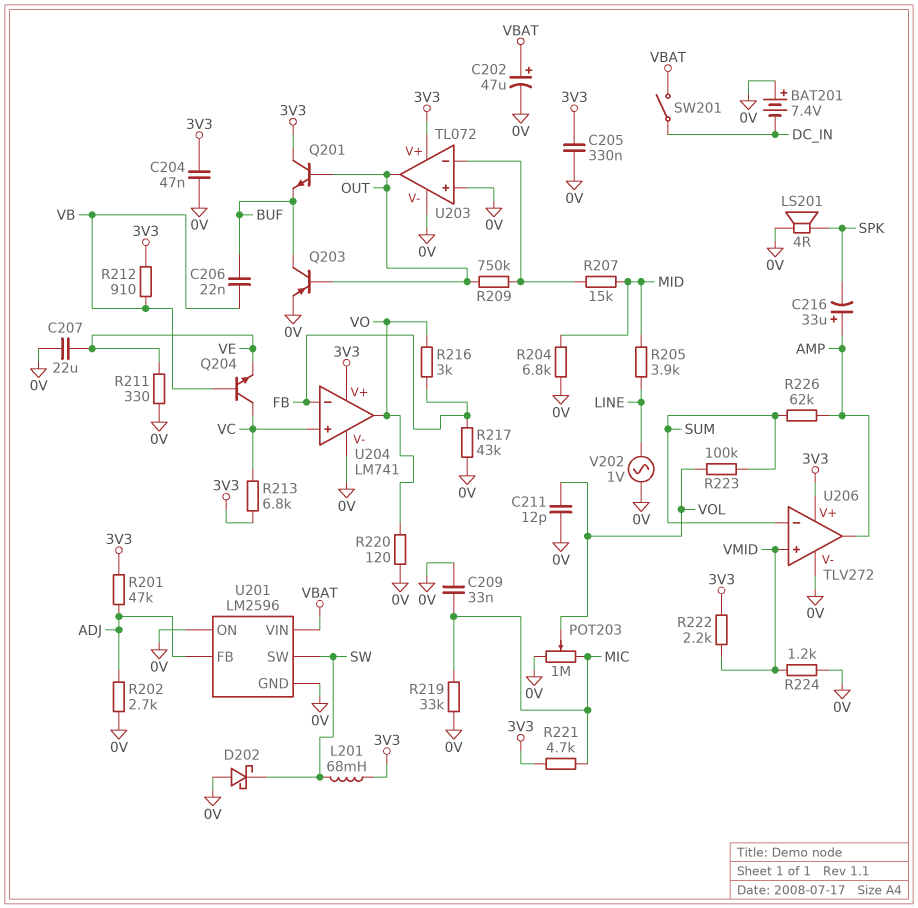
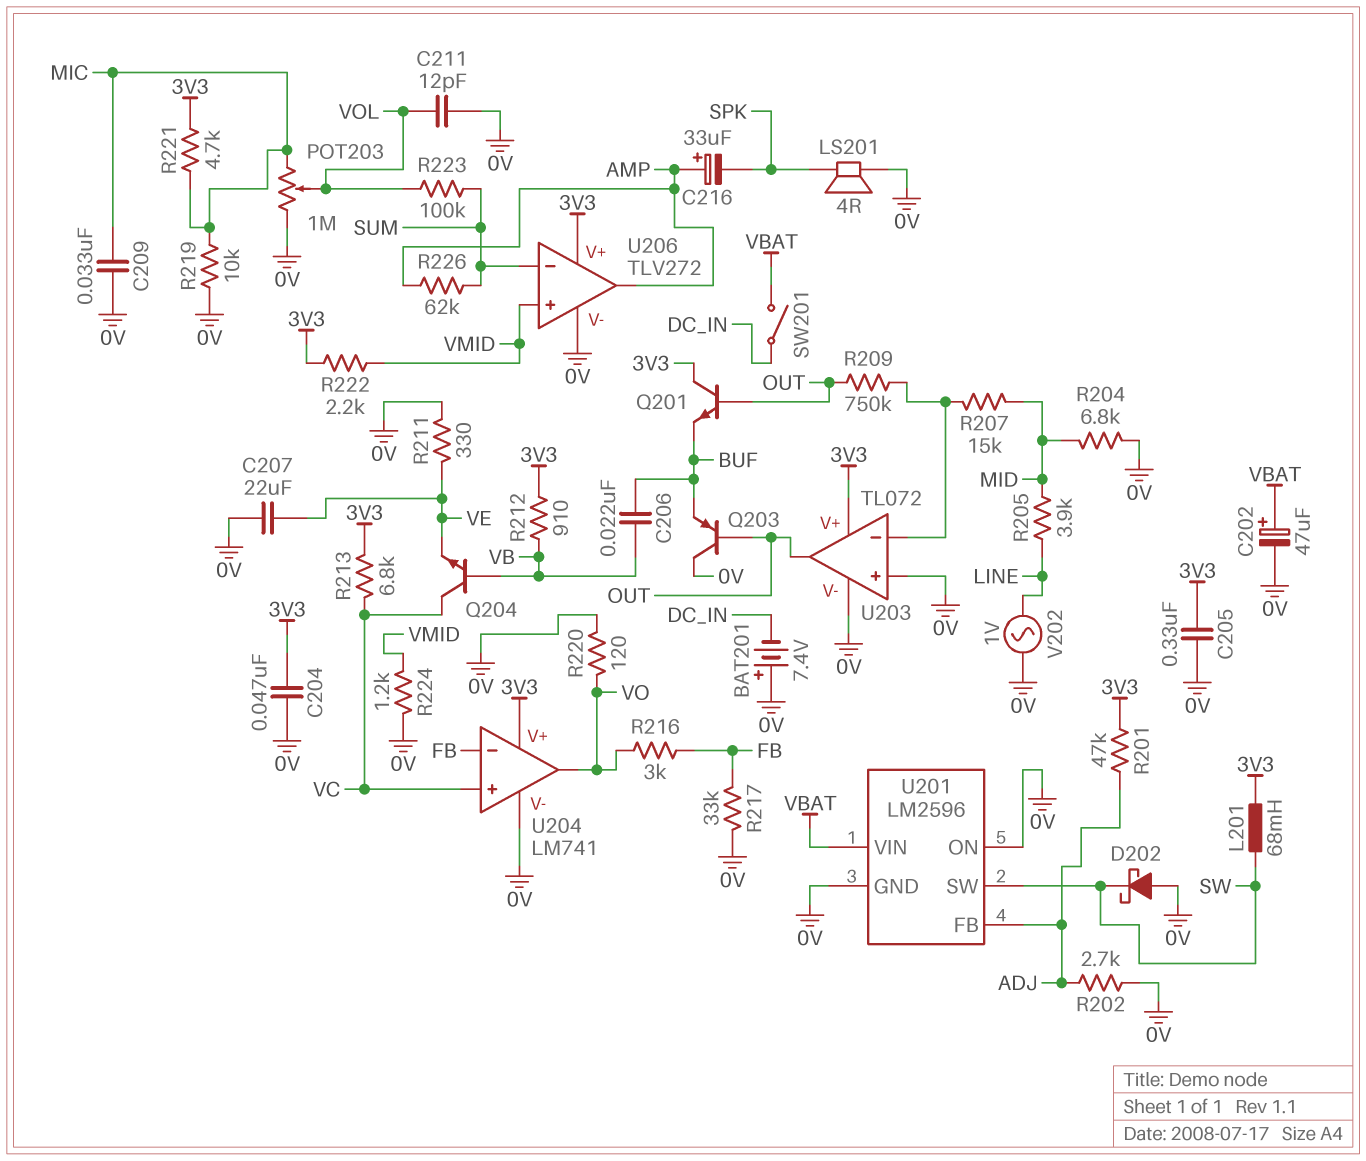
Q203: PNP (B OUT, C BUF, E 0V) -> PNP (B OUT, C 0V, E BUF)
R217: 43k (0V, FB) -> 33k (0V, FB)
R219: 33k (0V, MIC) -> 10k (0V, MIC)

